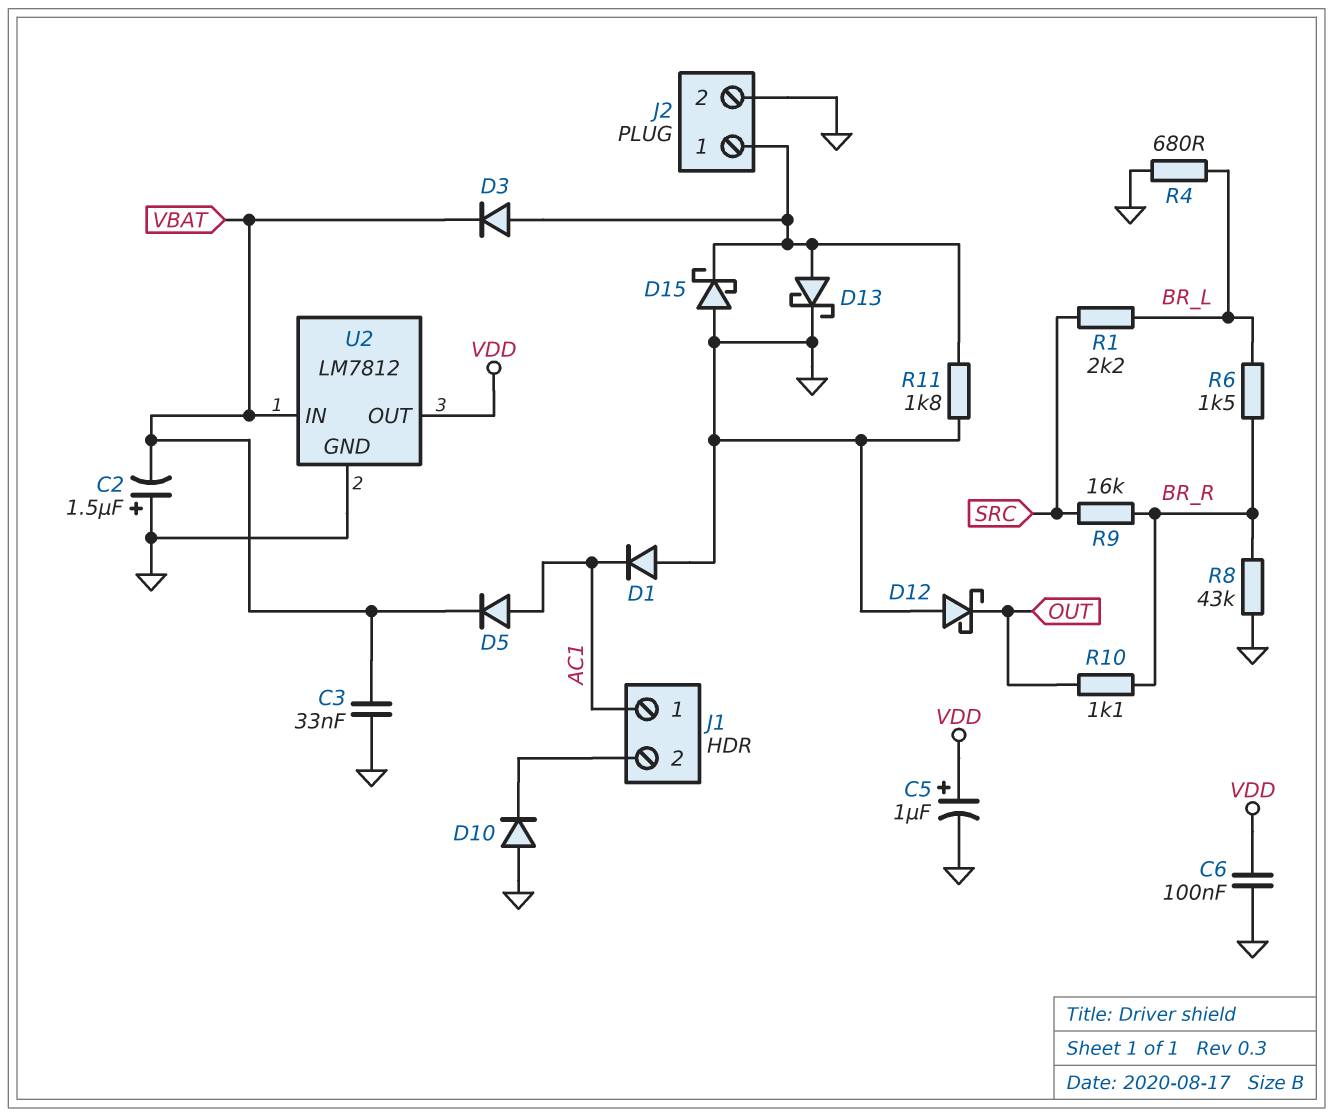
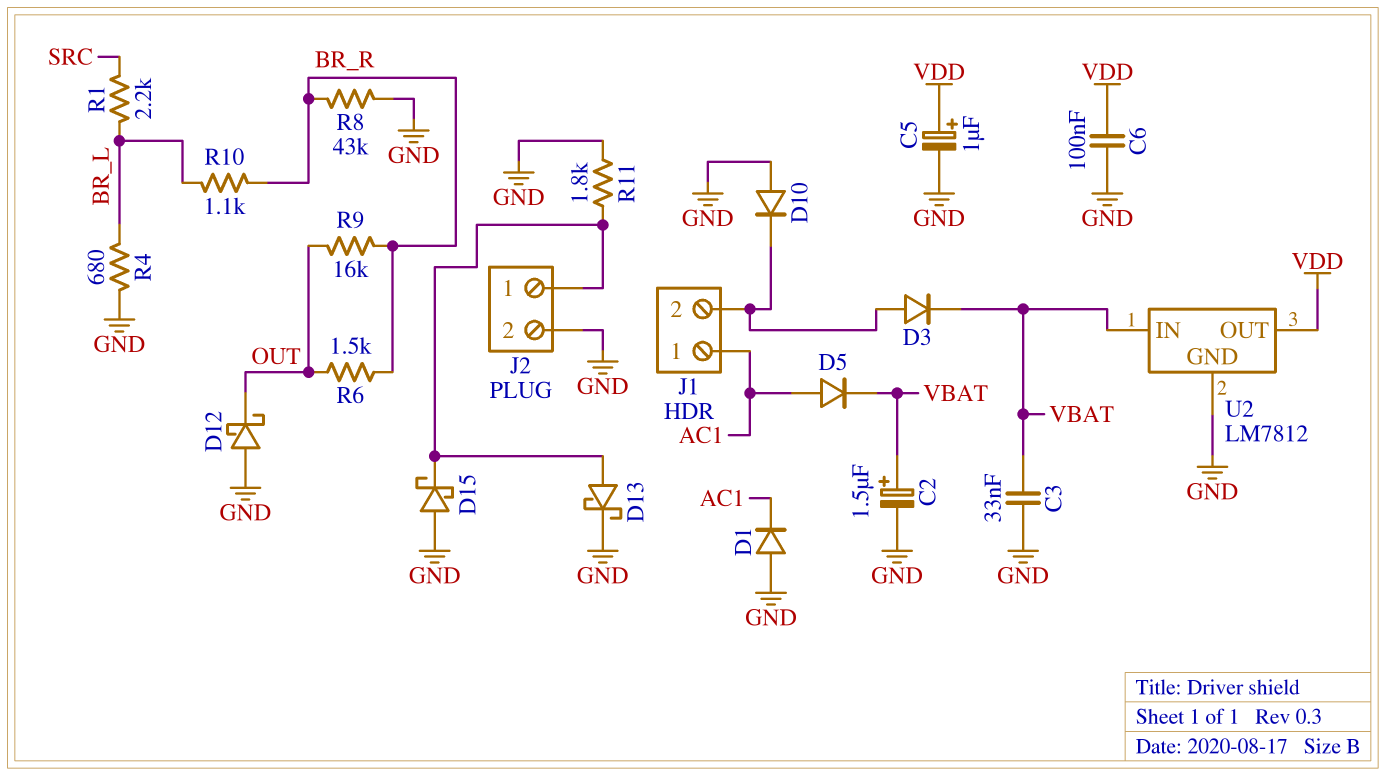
C2: 1.5uF (plus GND, minus VBAT) -> 1.5uF (plus VBAT, minus GND)
D3: diode (A J2/1, K VBAT) -> diode (A J1/2, K VBAT)
R6: 1.5k (BR_L, BR_R) -> 1.5k (BR_R, OUT)
R9: 16k (BR_R, SRC) -> 16k (BR_R, OUT)
R10: 1.1k (BR_R, OUT) -> 1.1k (BR_L, BR_R)

